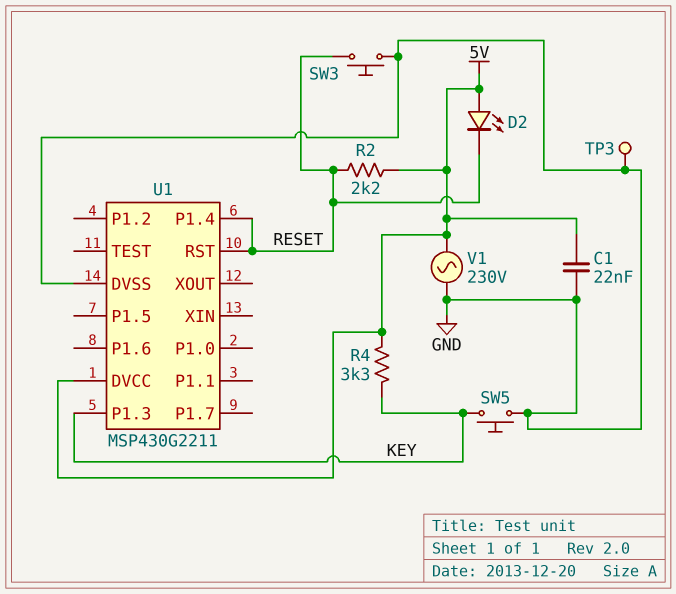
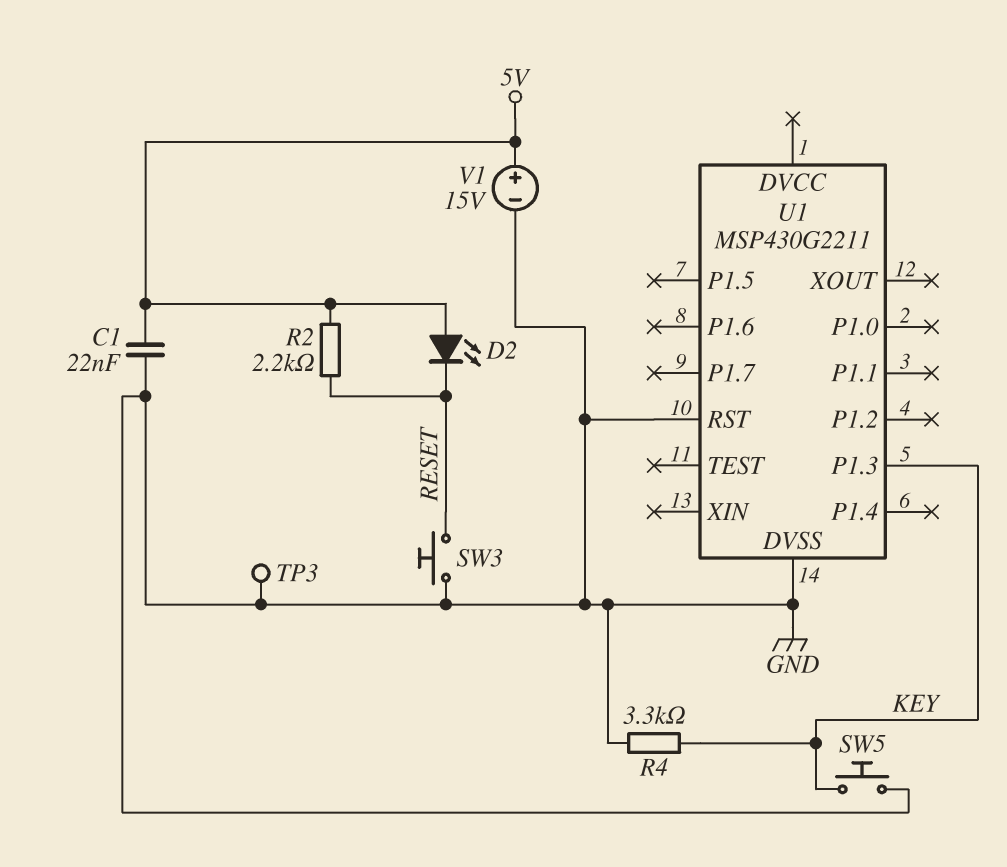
R4: 3.3k (5V, KEY) -> 3.3k (GND, KEY)
U1 pin DVCC: 5V -> none
U1 pin P1.4: RESET -> none
U1 pin RST: RESET -> GND
V1: AC 230V (5V, GND) -> 15V (plus 5V, minus GND)

